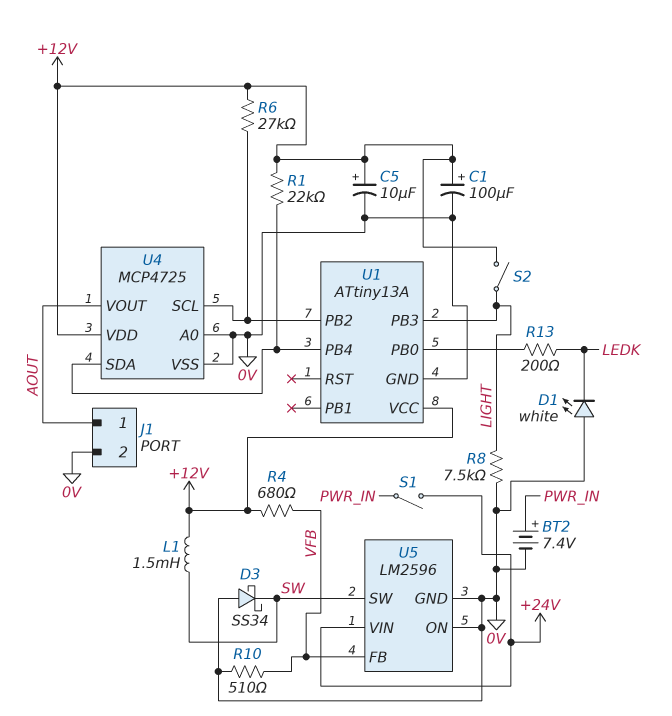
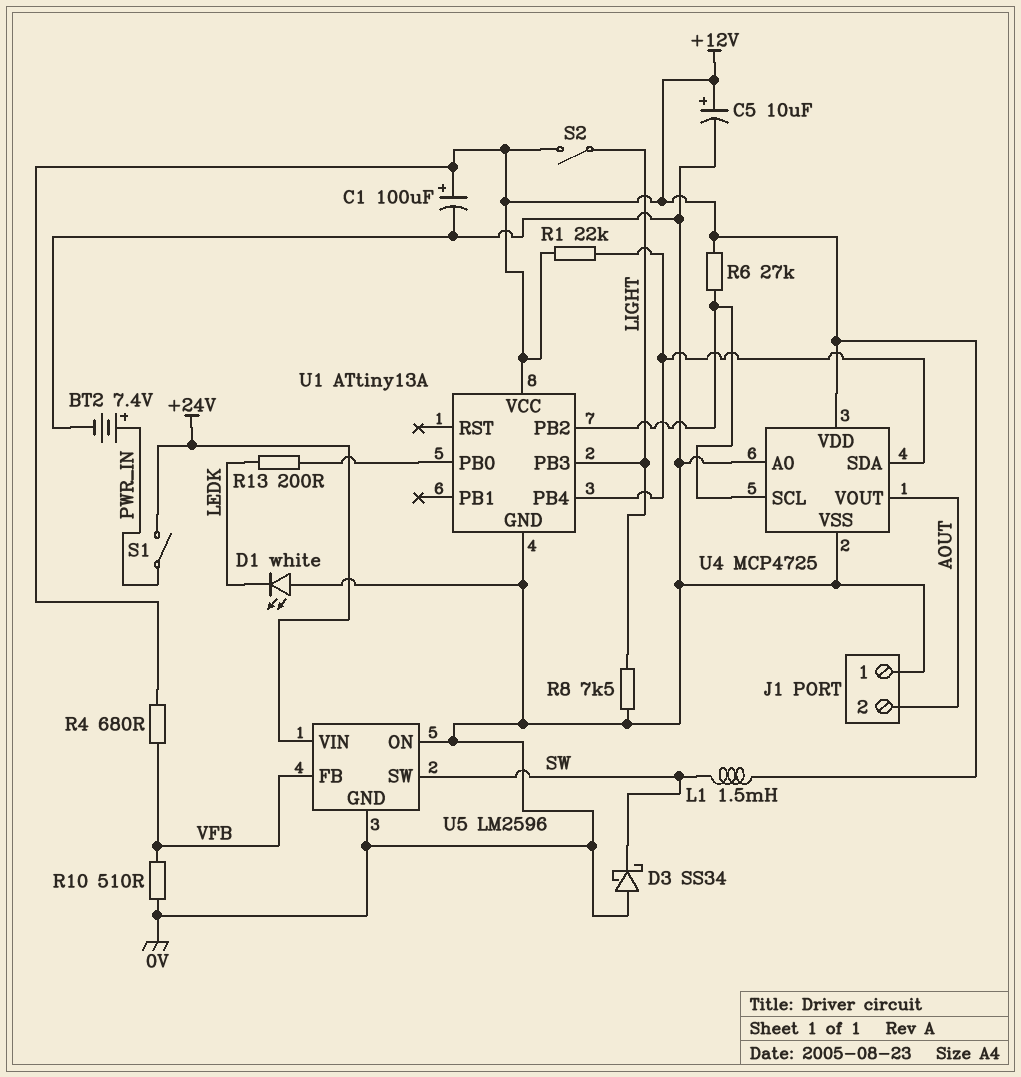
J1 pin 1: AOUT -> 0V
J1 pin 2: 0V -> AOUT

